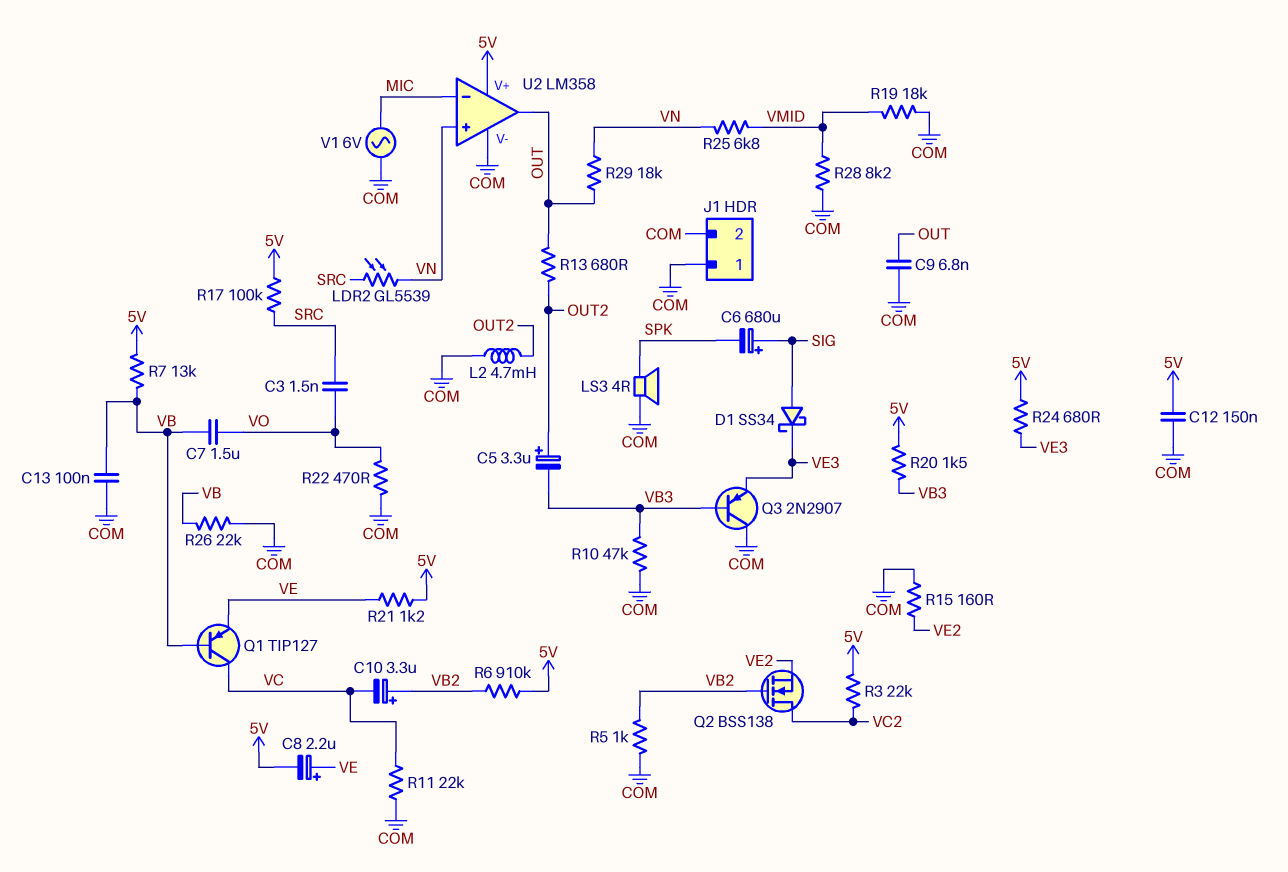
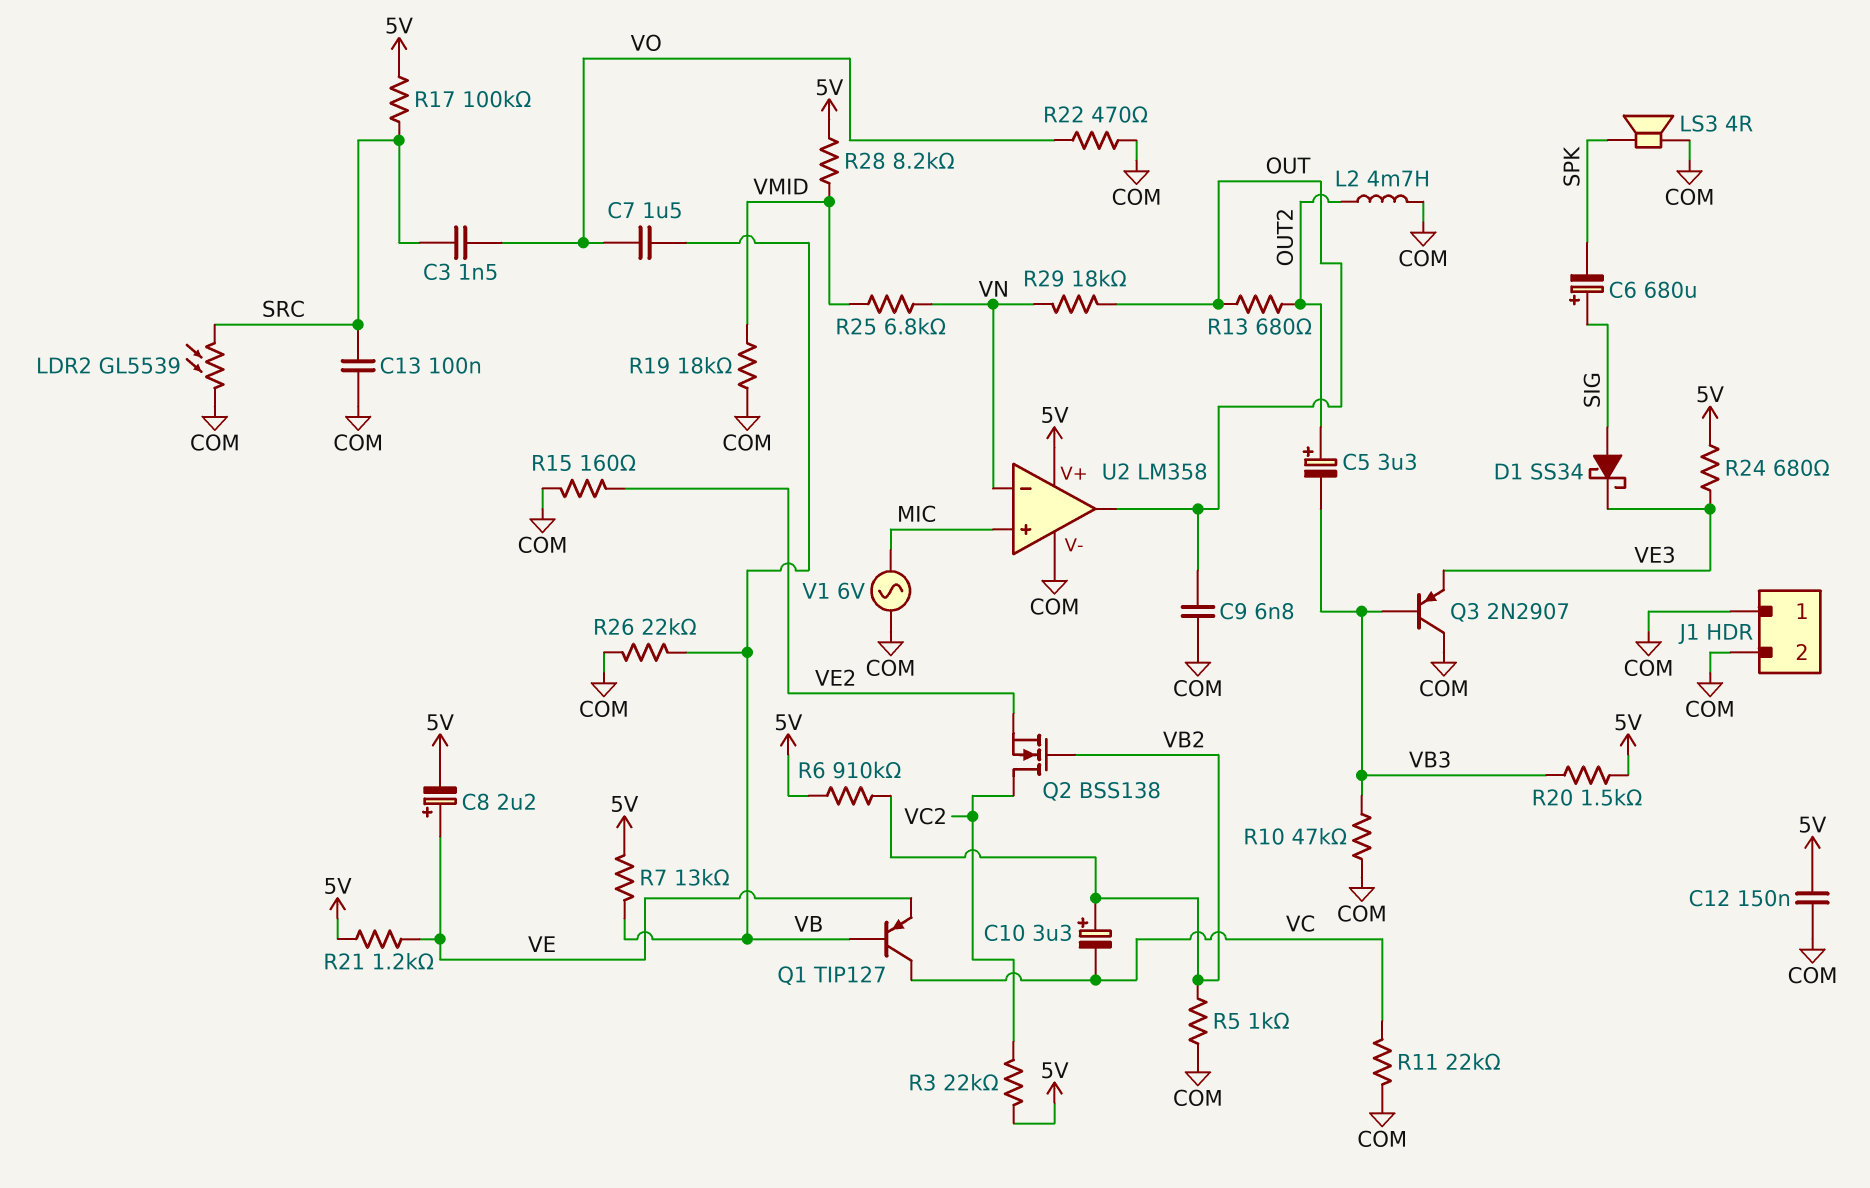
C13: 100nF (COM, VB) -> 100nF (COM, SRC)
LDR2: GL5539 (SRC, VN) -> GL5539 (COM, SRC)
R28: 8.2k (COM, VMID) -> 8.2k (5V, VMID)
U2 pin in+: VN -> MIC
U2 pin in-: MIC -> VN

